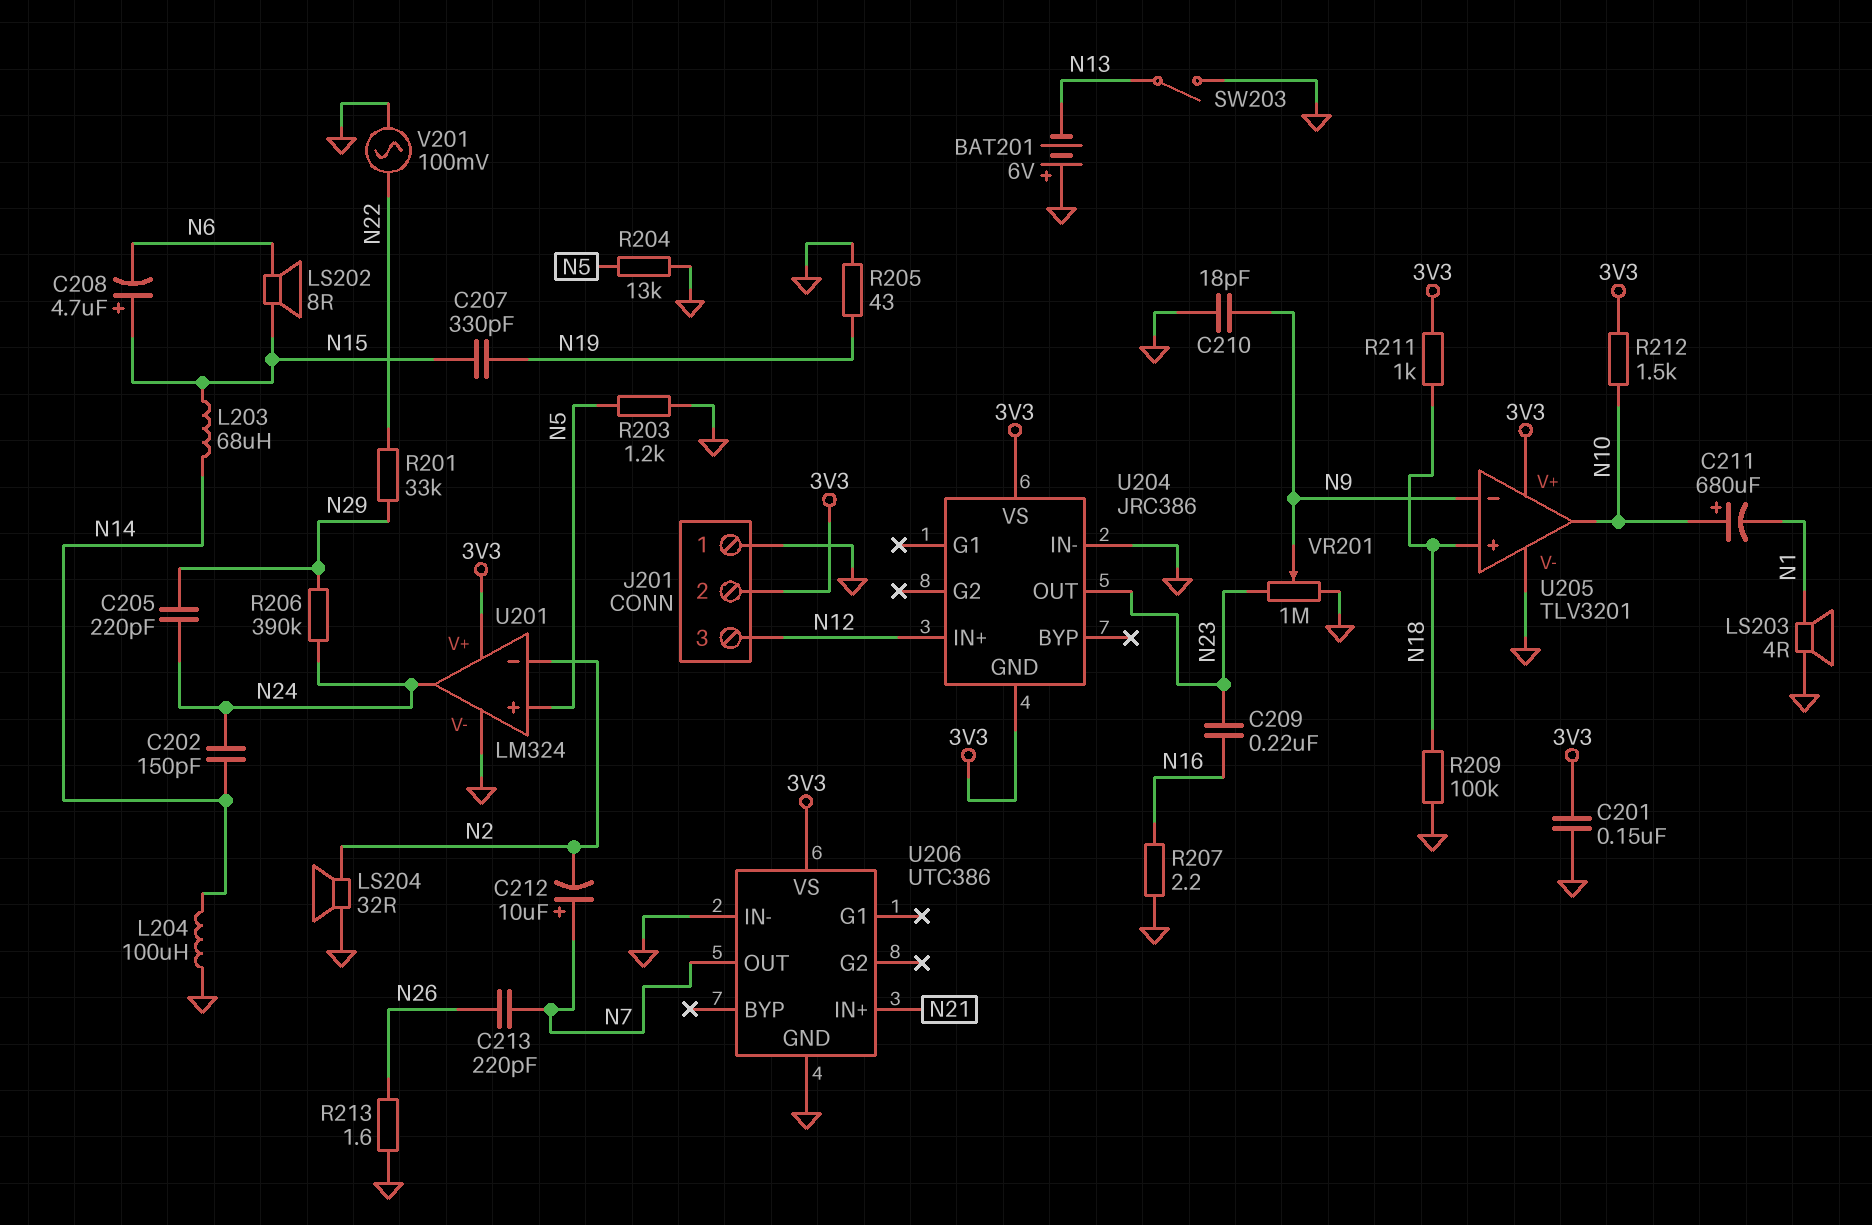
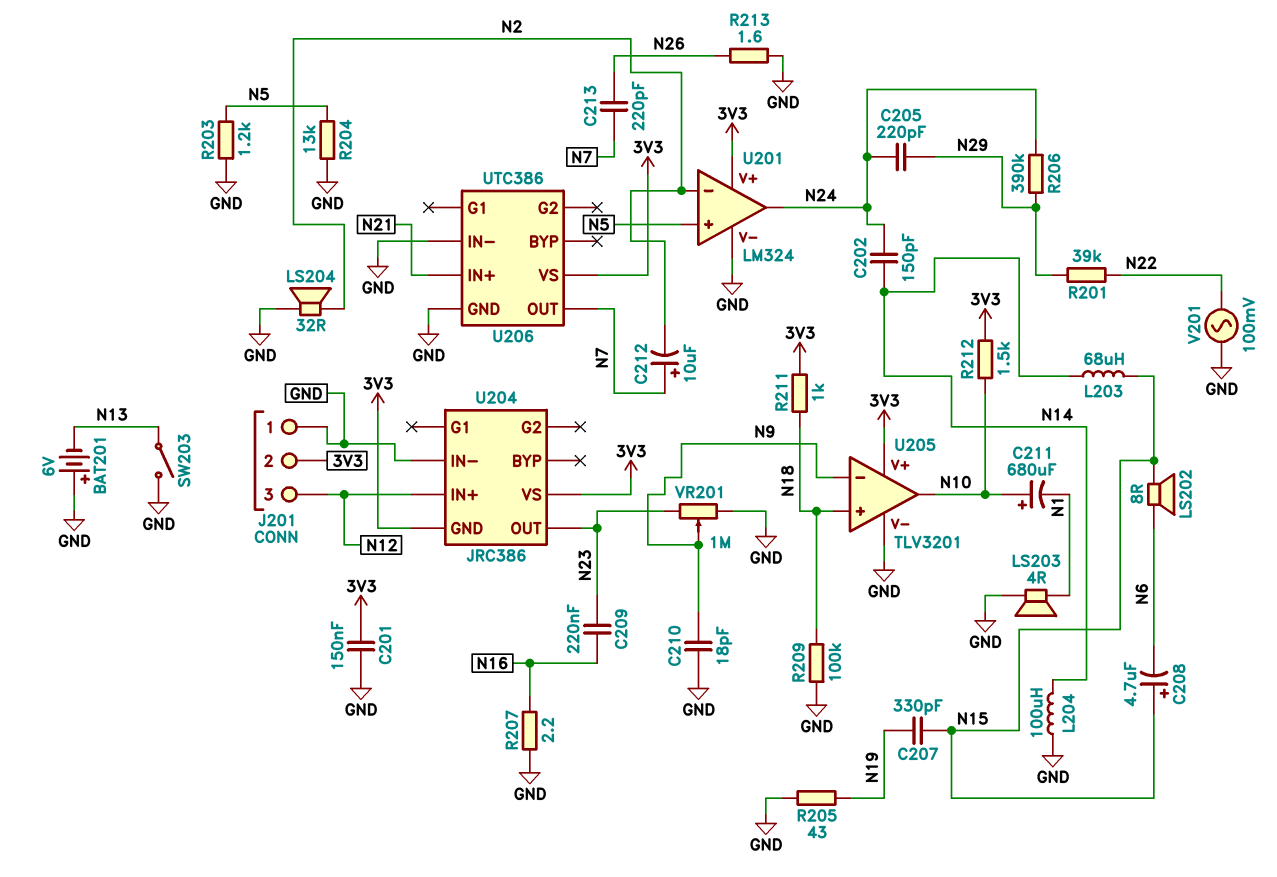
R201: 33k (N22, N29) -> 39k (N22, N29)

